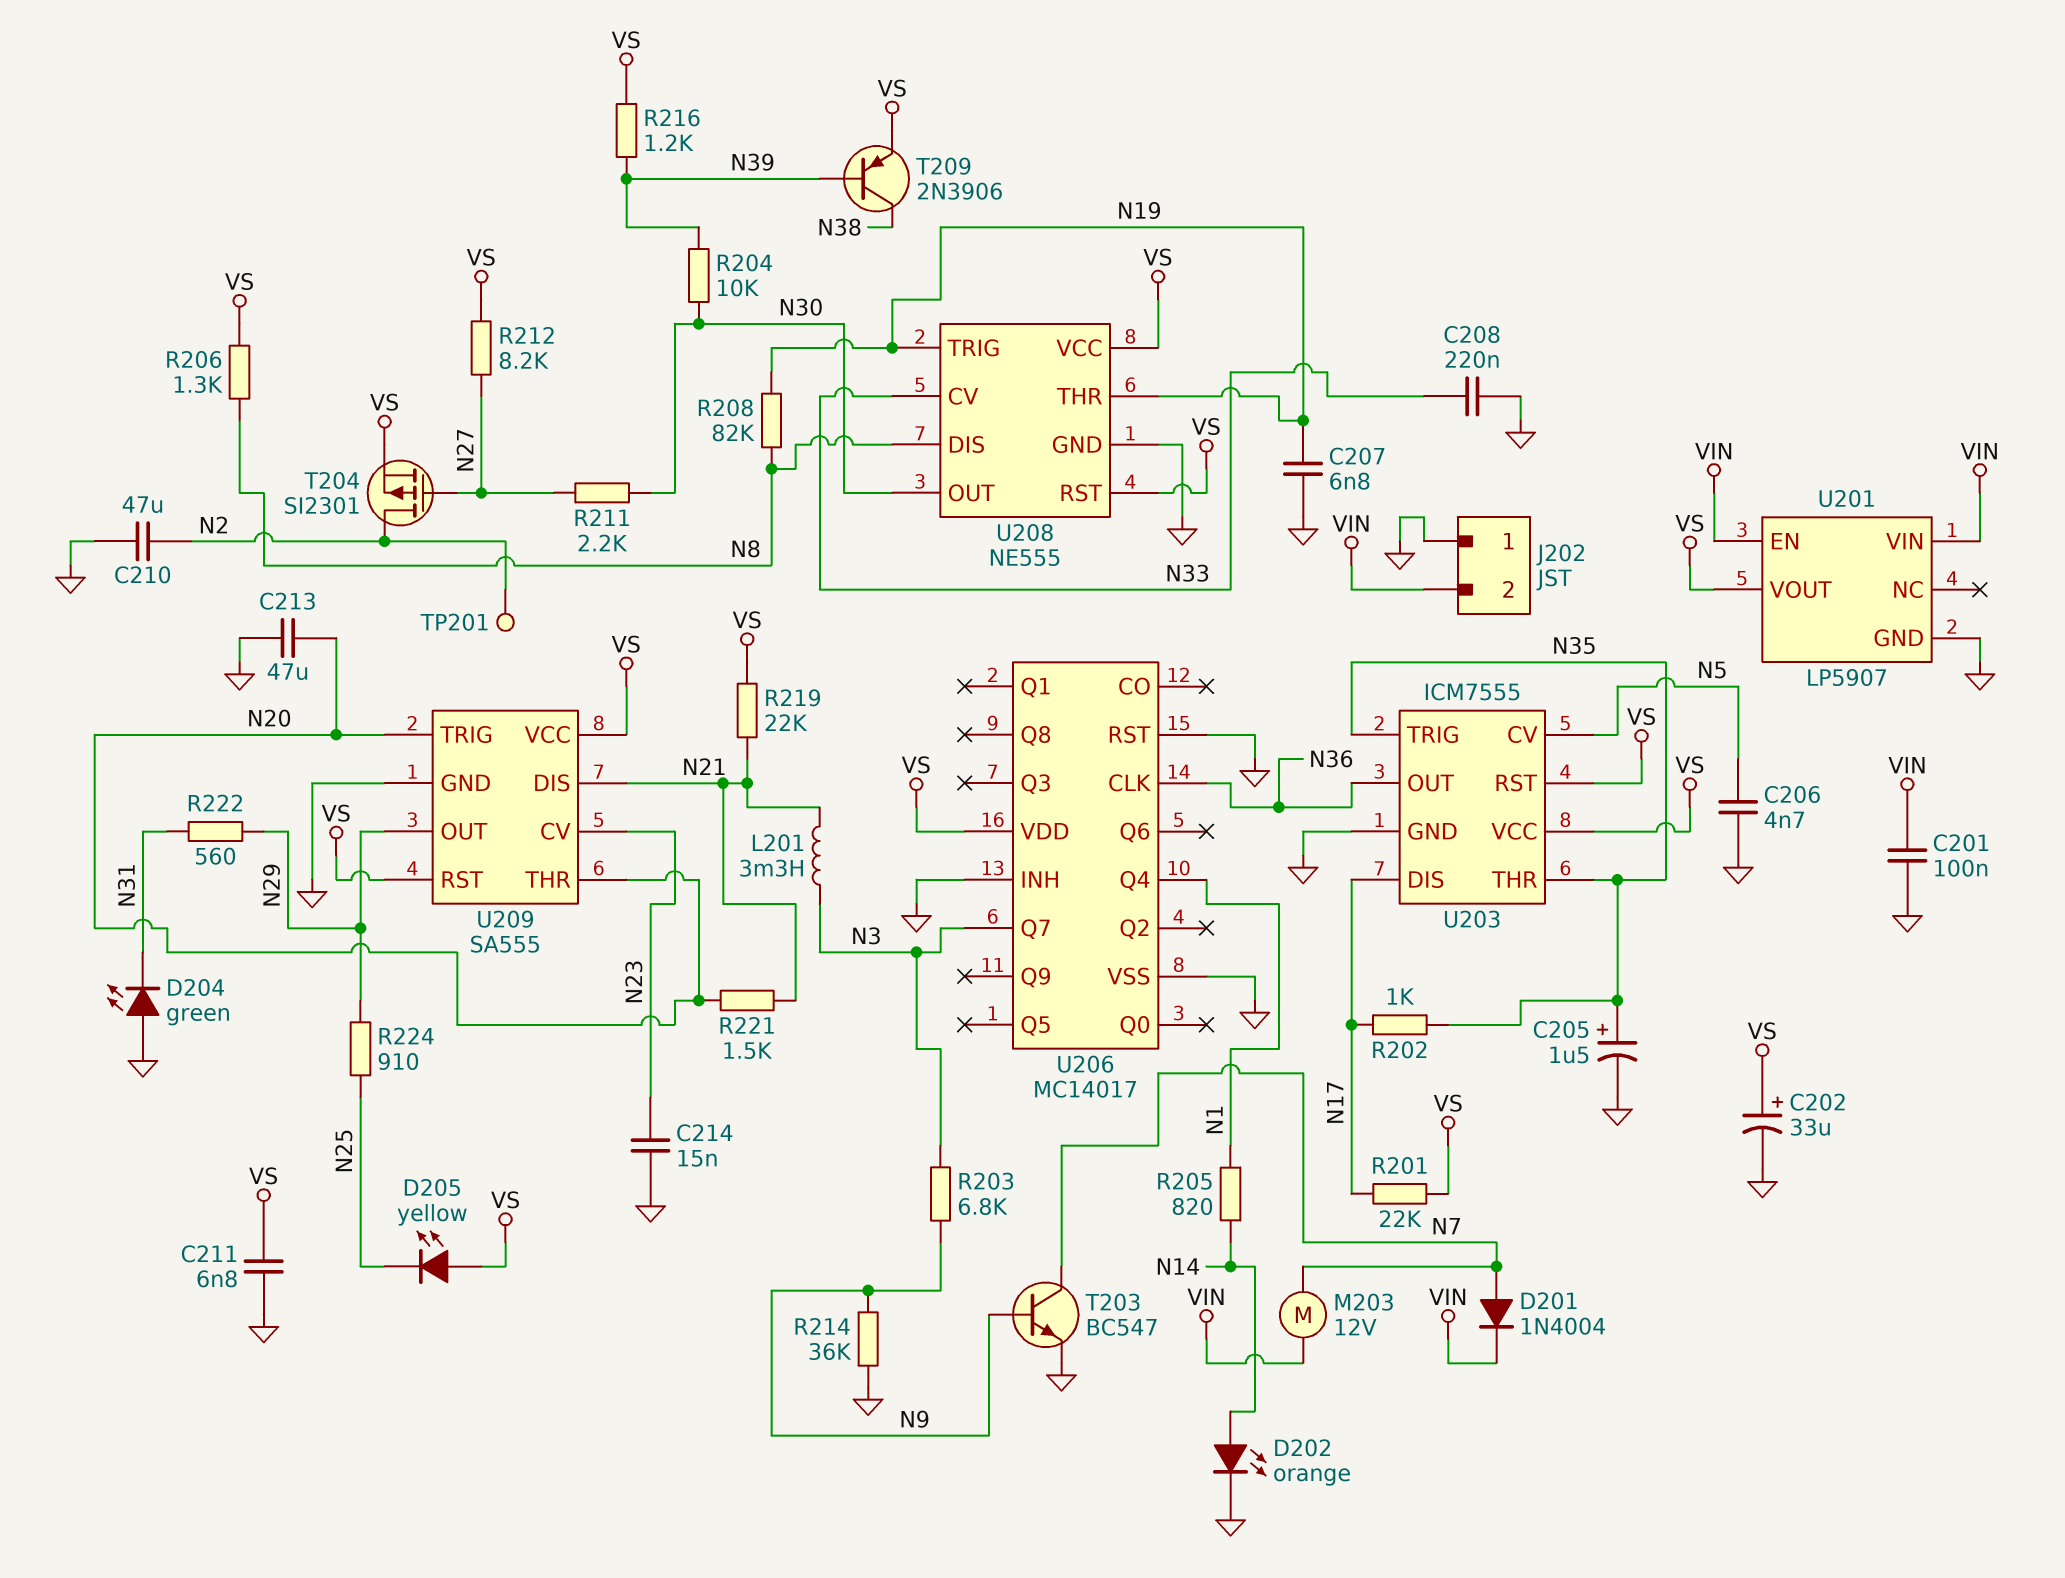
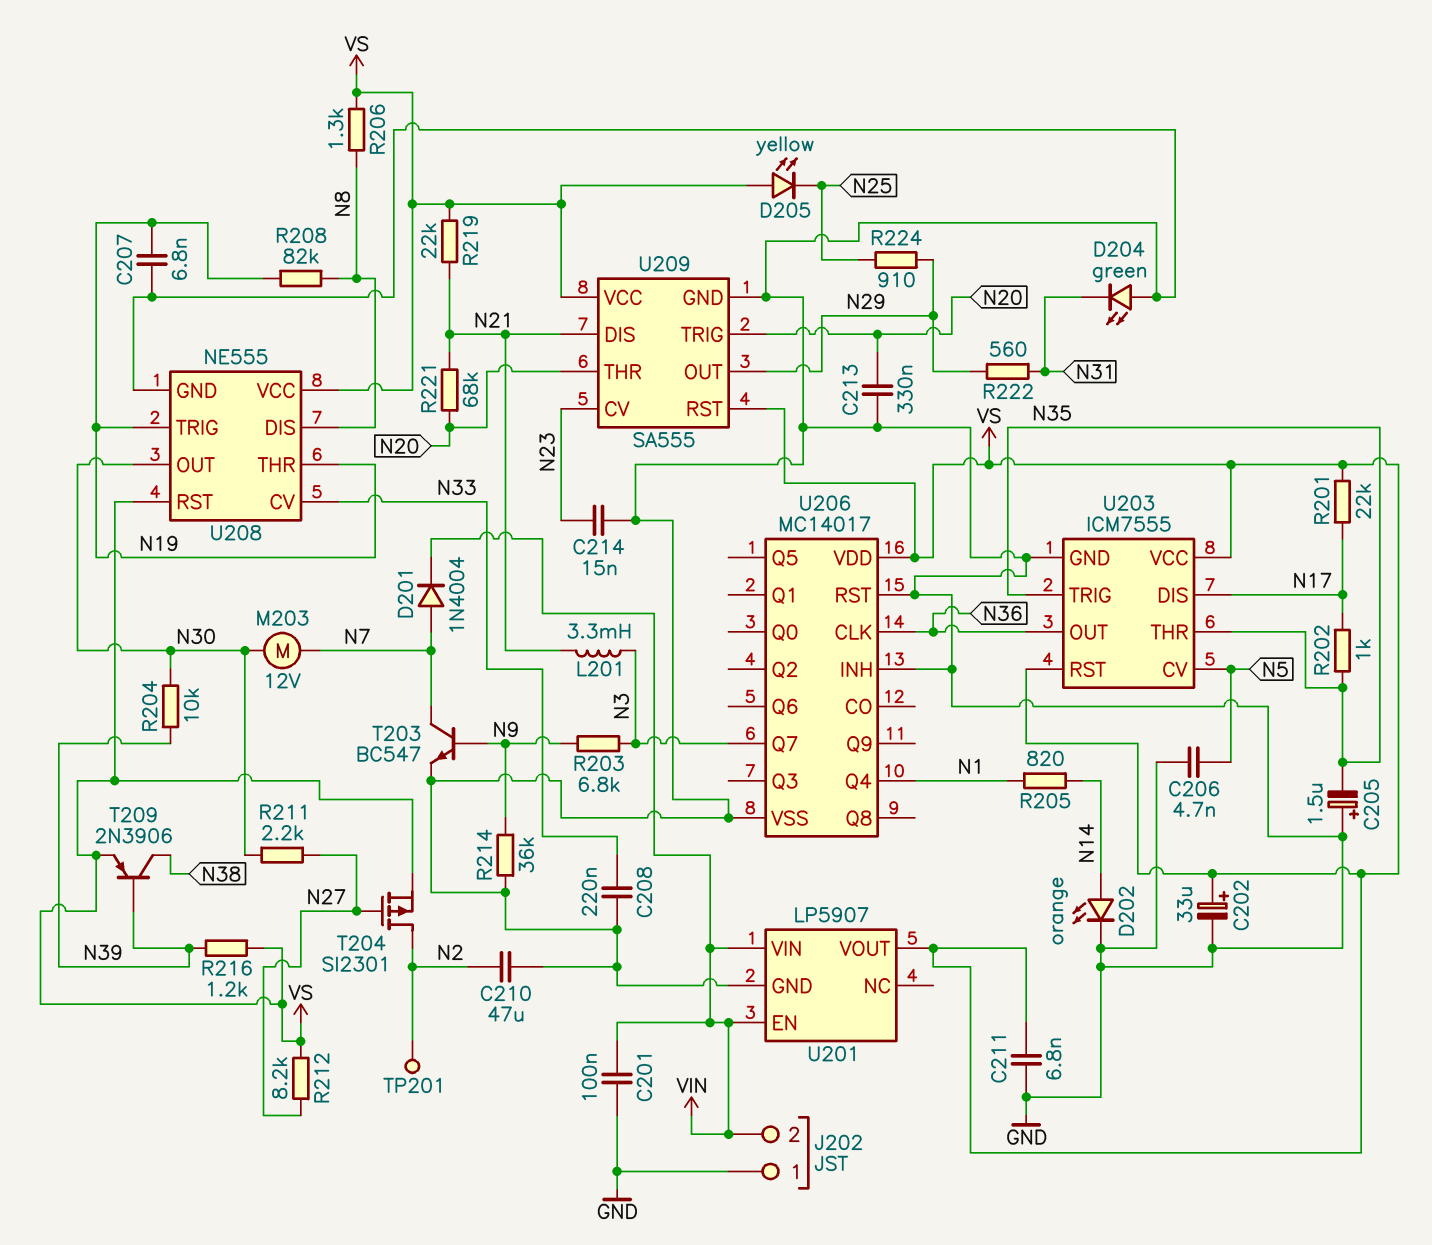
C205: 1.5uF (plus N35, minus GND) -> 1.5uF (plus GND, minus N35)
C213: 47uF (GND, N20) -> 330nF (GND, N20)
M203: motor 12V (N7, VIN) -> motor 12V (N7, N30)
R221: 1.5k (N20, N21) -> 68k (N20, N21)

